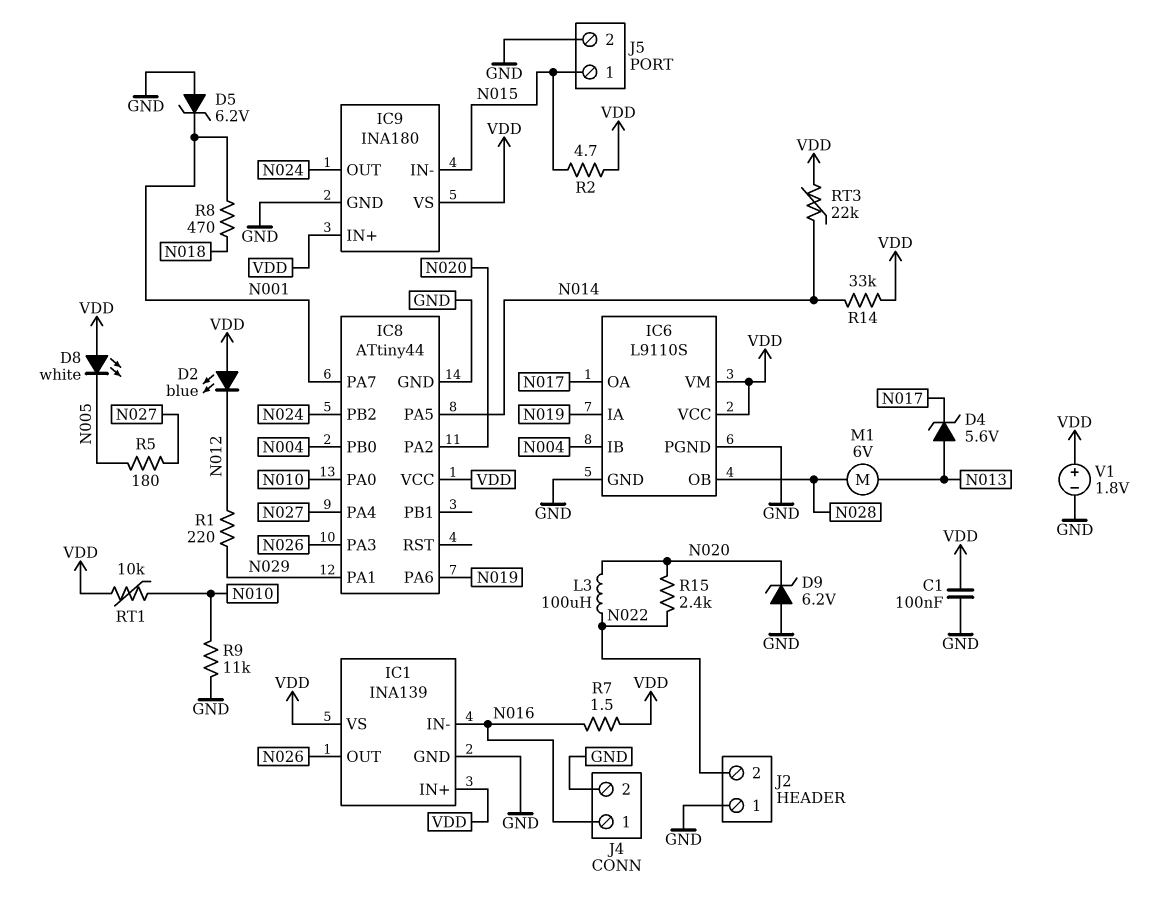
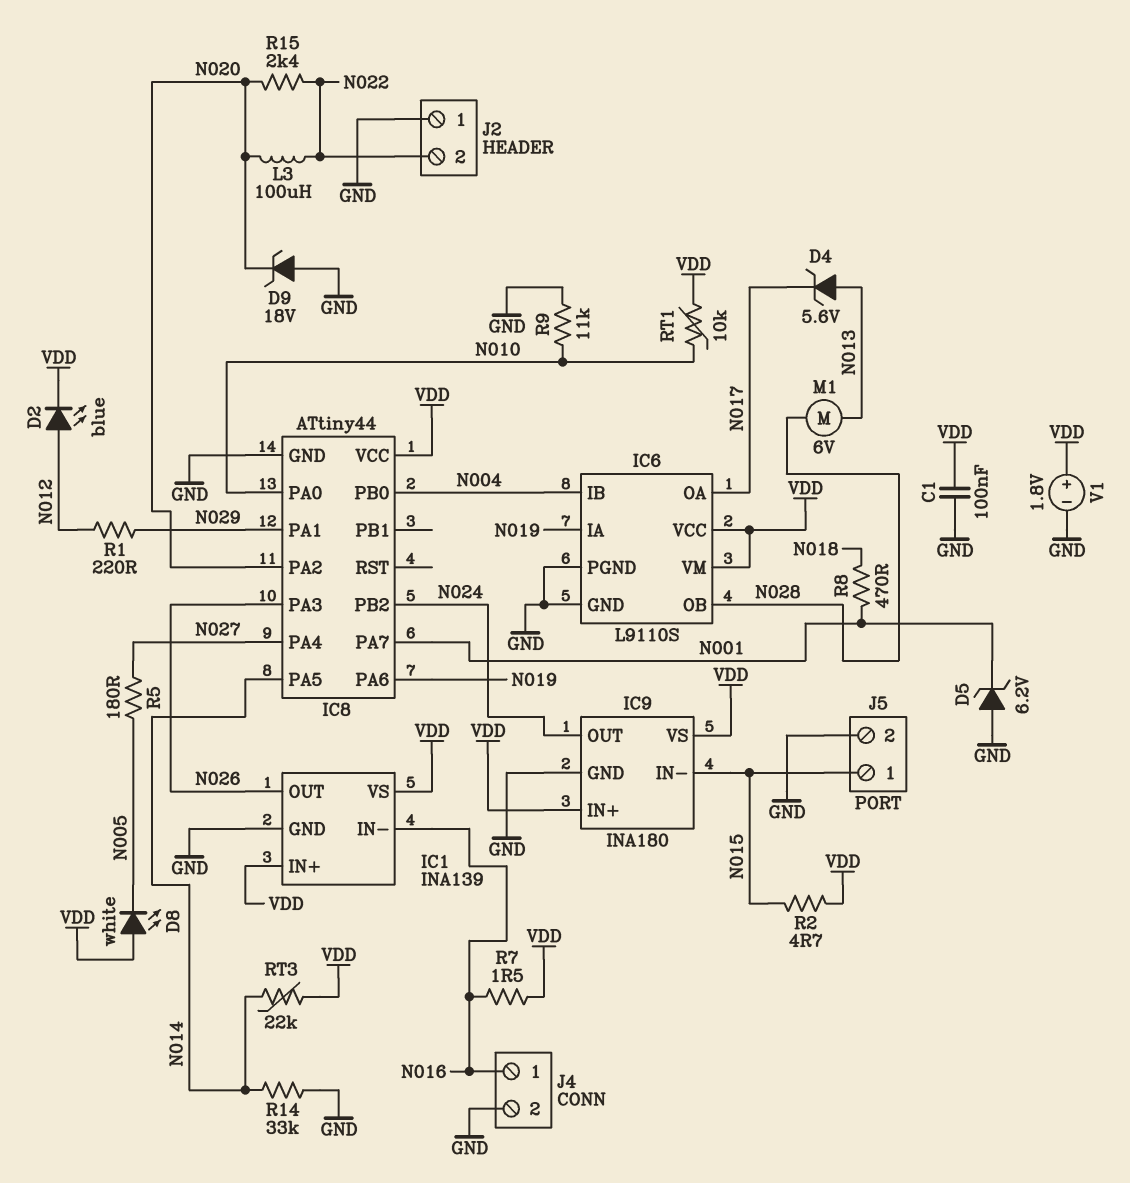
D2: LED blue (A VDD, K N012) -> LED blue (A N012, K VDD)
D9: zener 6.2V (A GND, K N020) -> zener 18V (A GND, K N020)
R14: 33k (N014, VDD) -> 33k (GND, N014)

